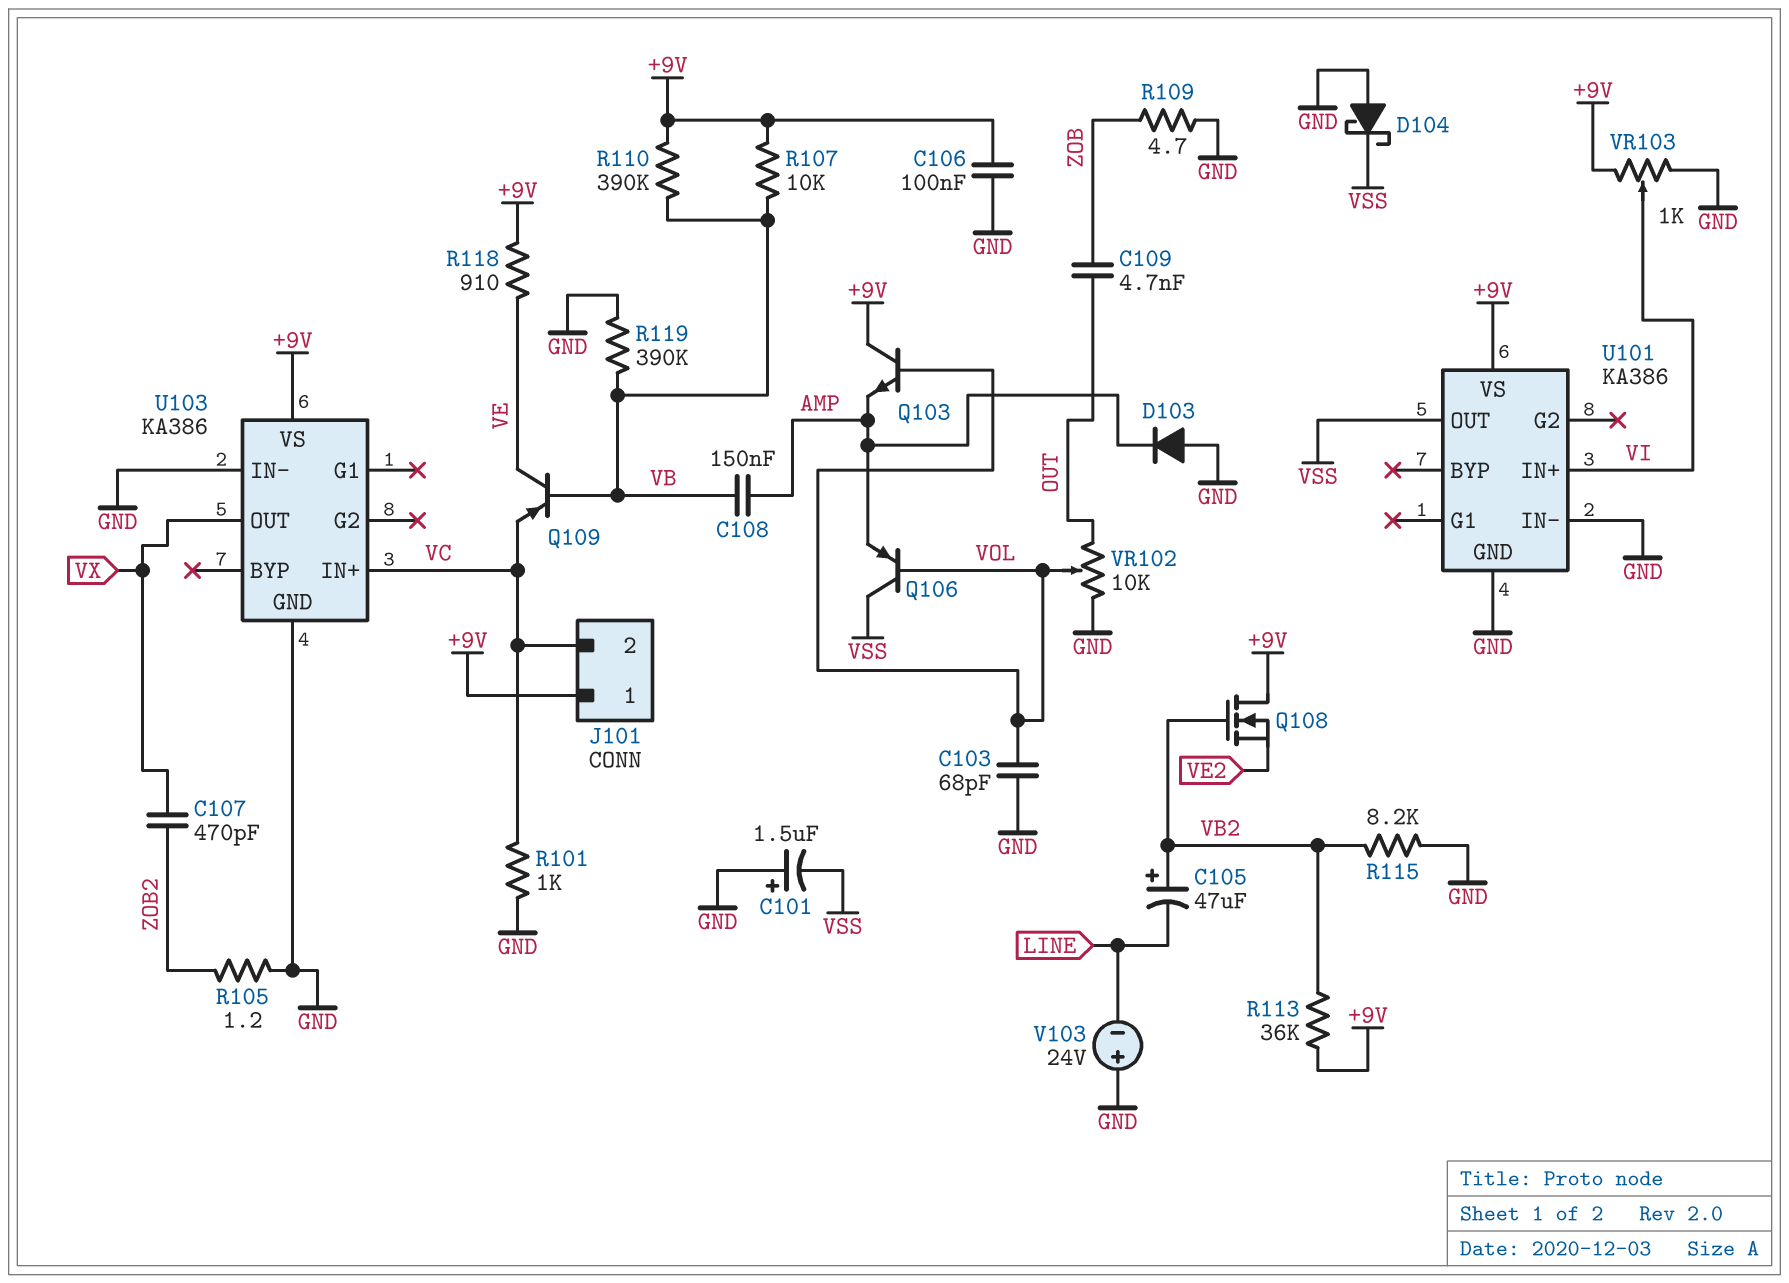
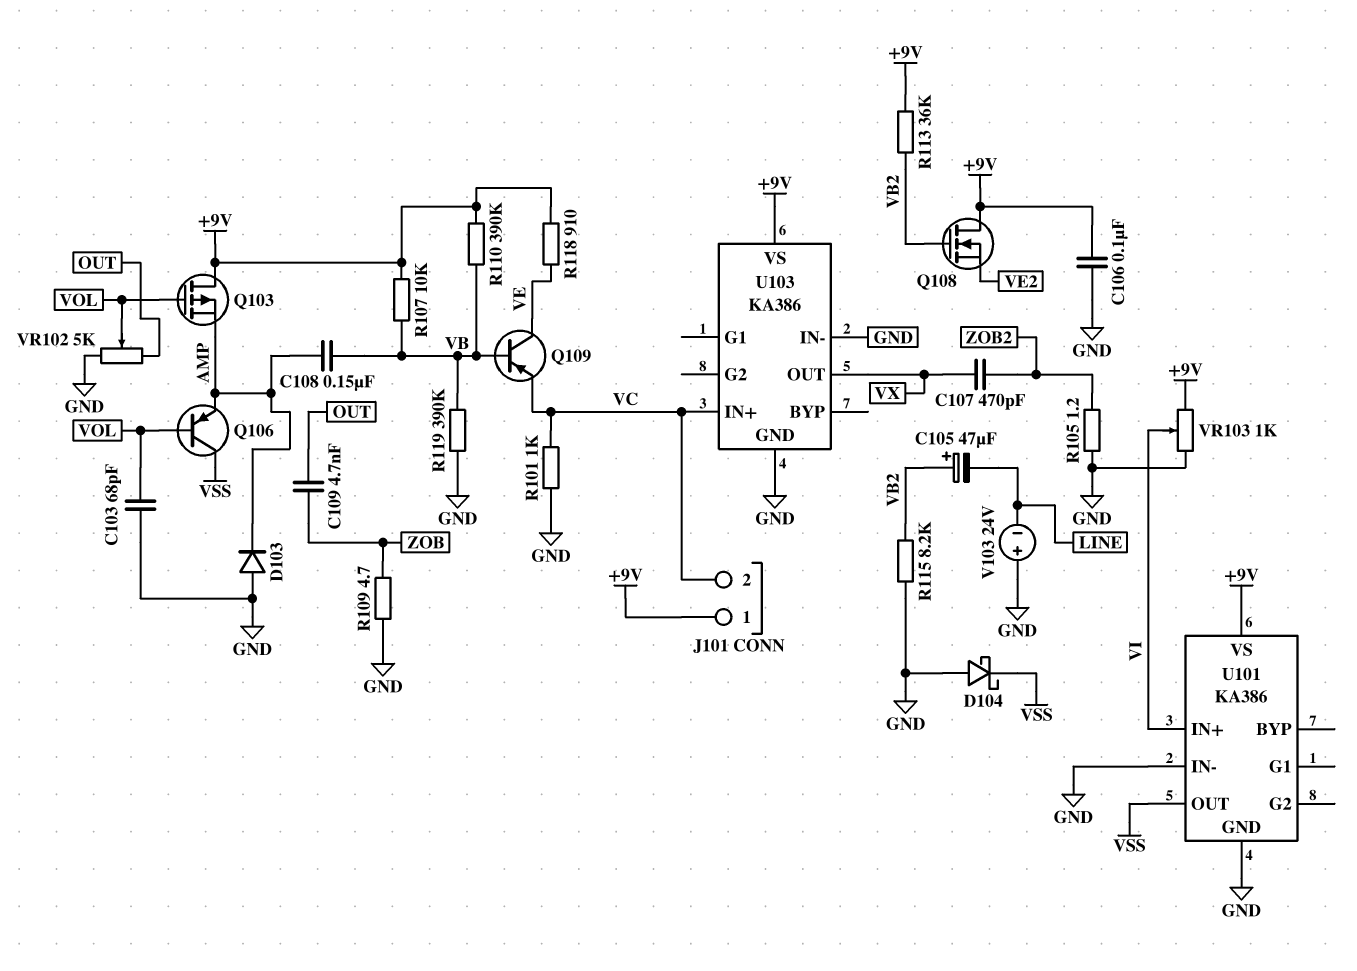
C101: 1.5uF (plus GND, minus VSS) -> none
Q103: NPN (B VOL, C +9V, E AMP) -> PMOS (G VOL, D +9V, S AMP)
VR102: 10k (GND, OUT, wiper VOL) -> 5k (GND, OUT, wiper VOL)

